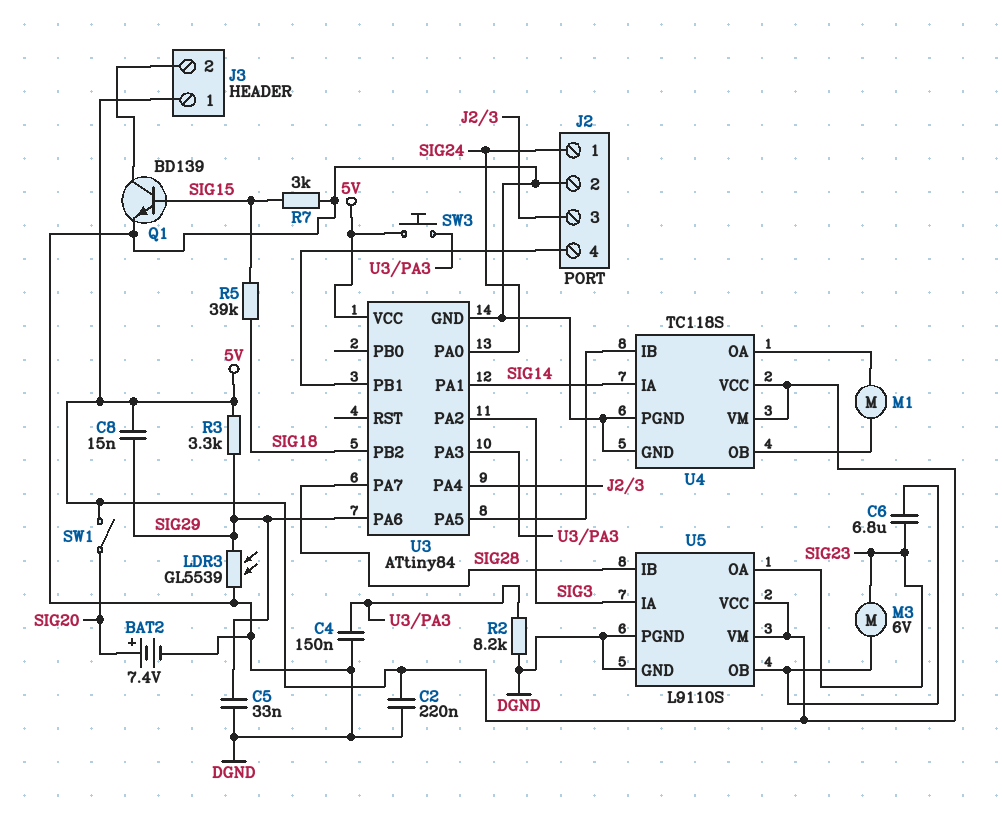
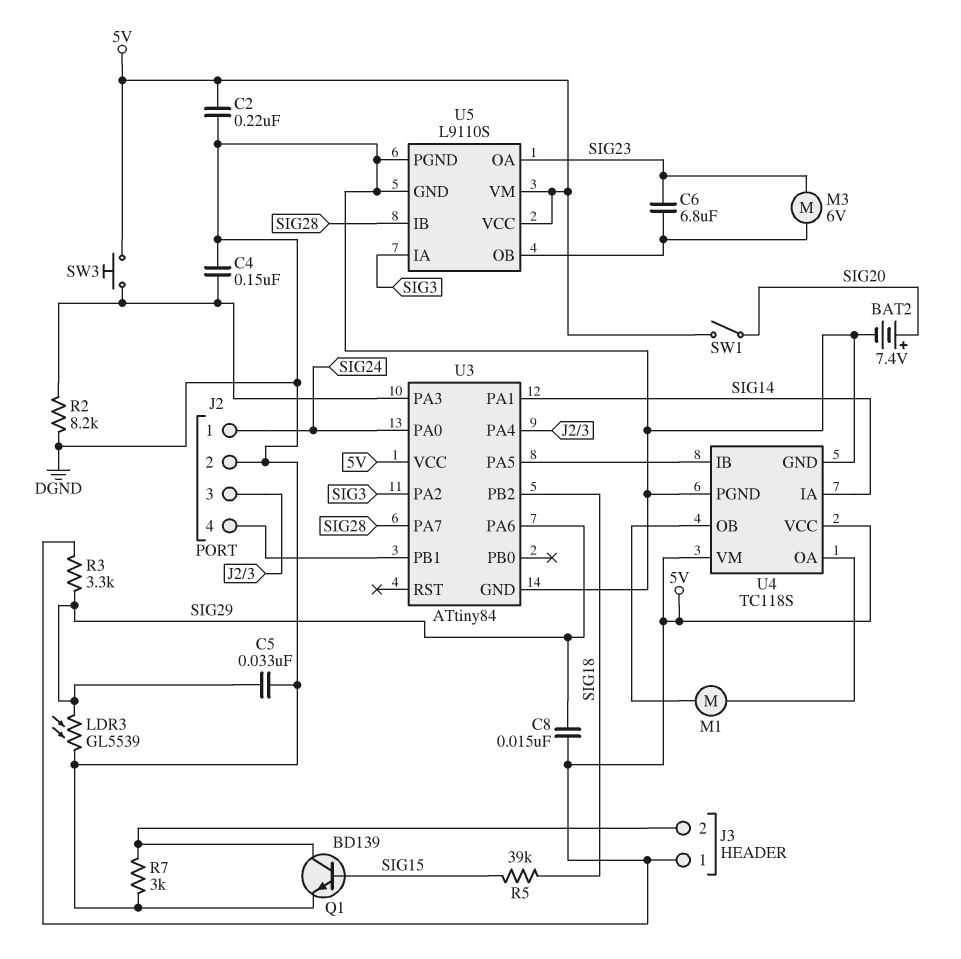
R7: 3k (DGND, SIG15) -> 3k (DGND, J3/2)

